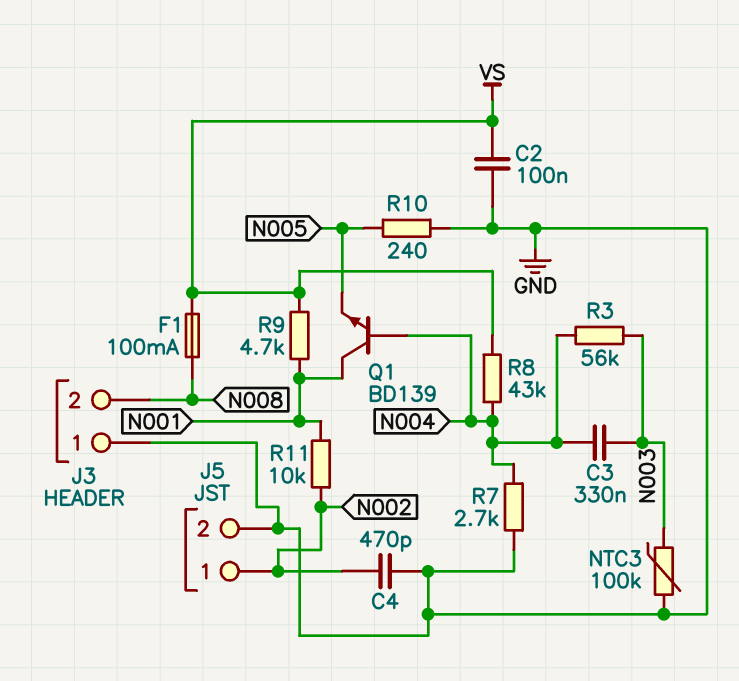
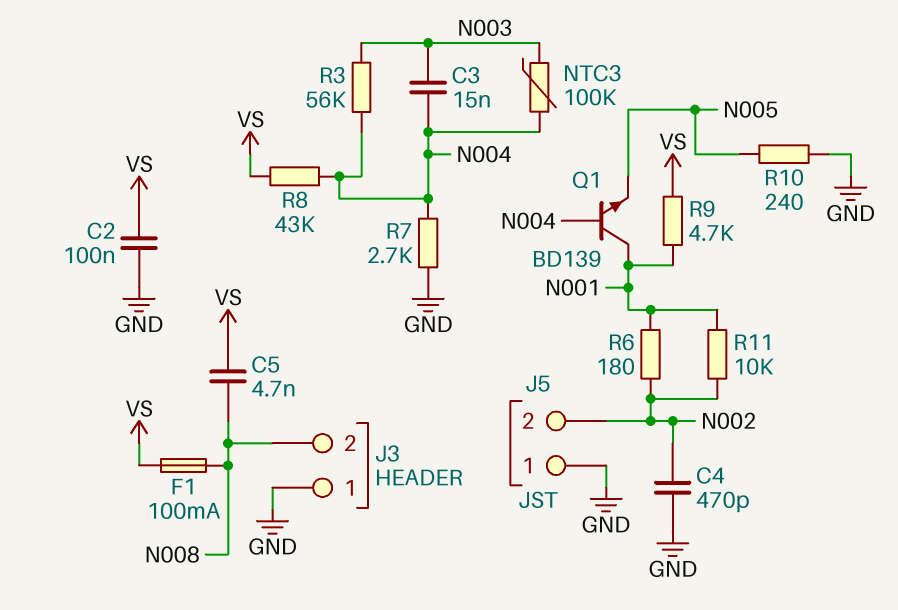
C3: 330nF (N003, N004) -> 15nF (N003, N004)
C5: none -> 4.7nF (N008, VS)
J5 pin 1: N002 -> GND
J5 pin 2: GND -> N002
NTC3: 100k (GND, N003) -> 100k (N003, N004)
R6: none -> 180 (N001, N002)

